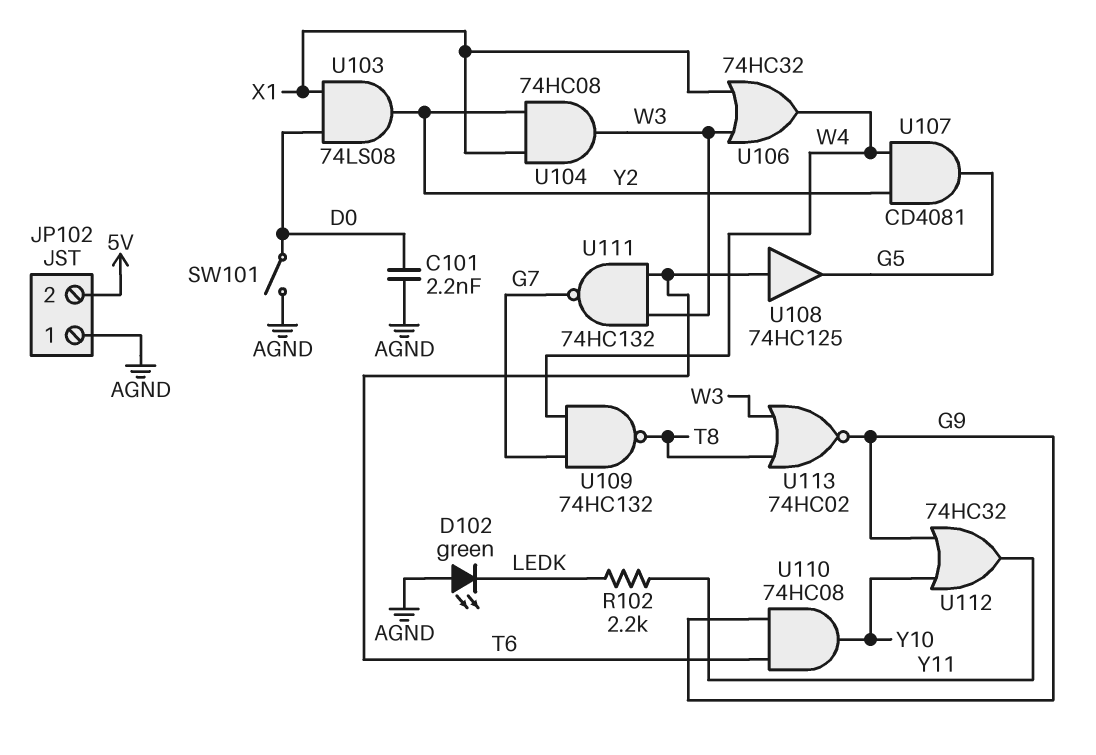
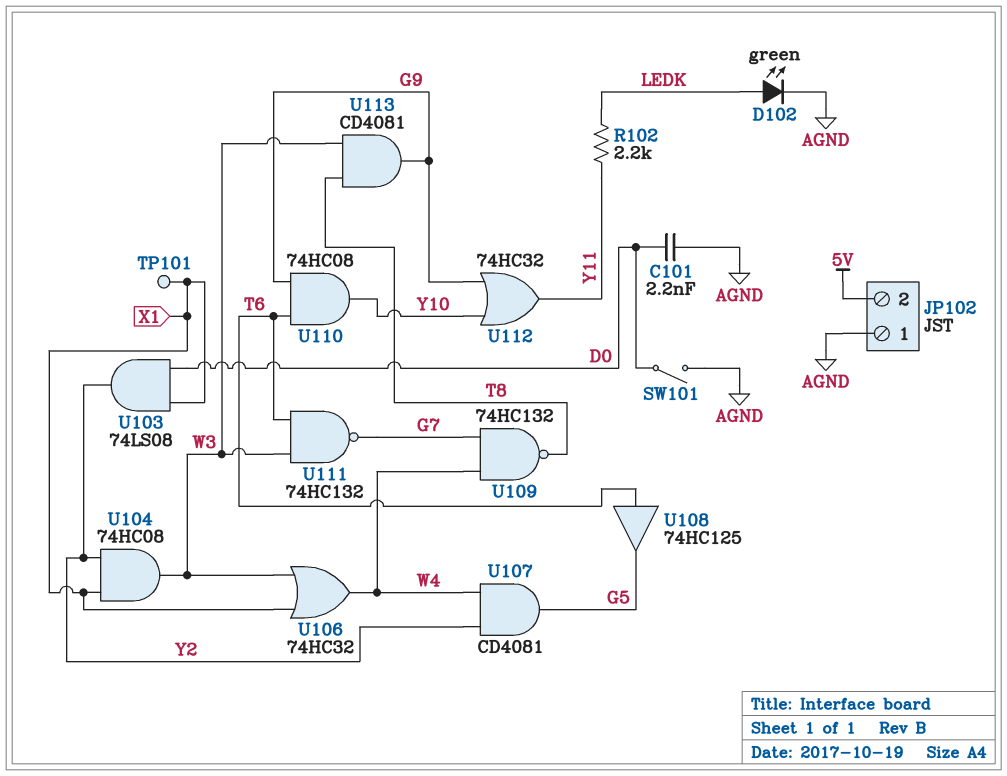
D102: LED green (A AGND, K LEDK) -> LED green (A LEDK, K AGND)
TP101: none -> test point (X1)
U113: NOR 74HC02 (in T8, in W3, out G9) -> AND CD4081 (in T8, in W3, out G9)

